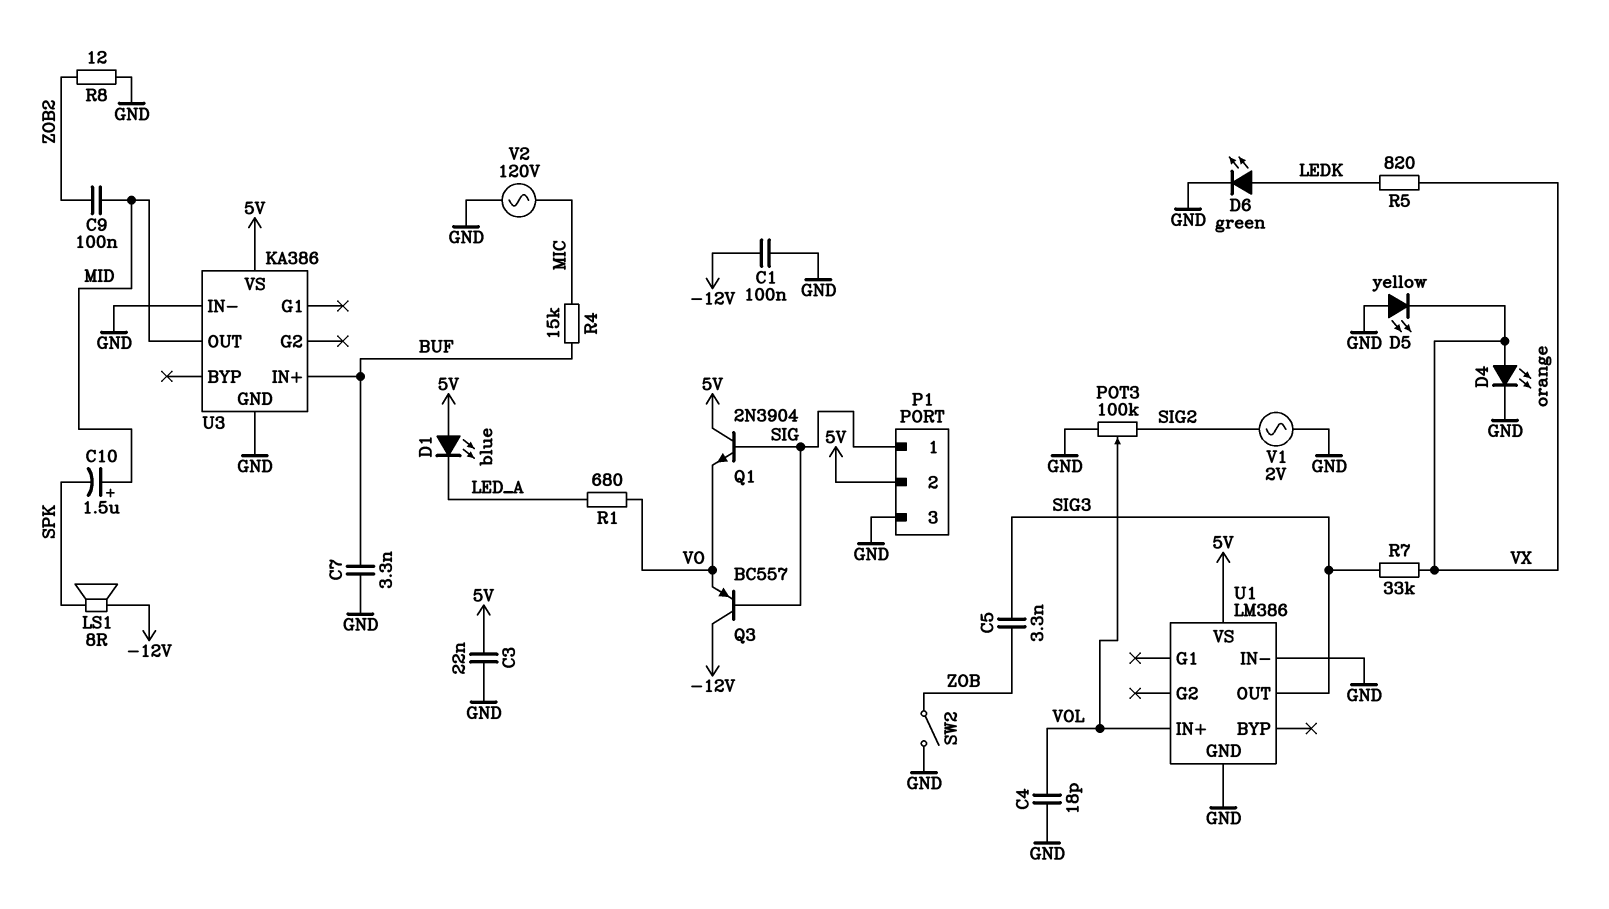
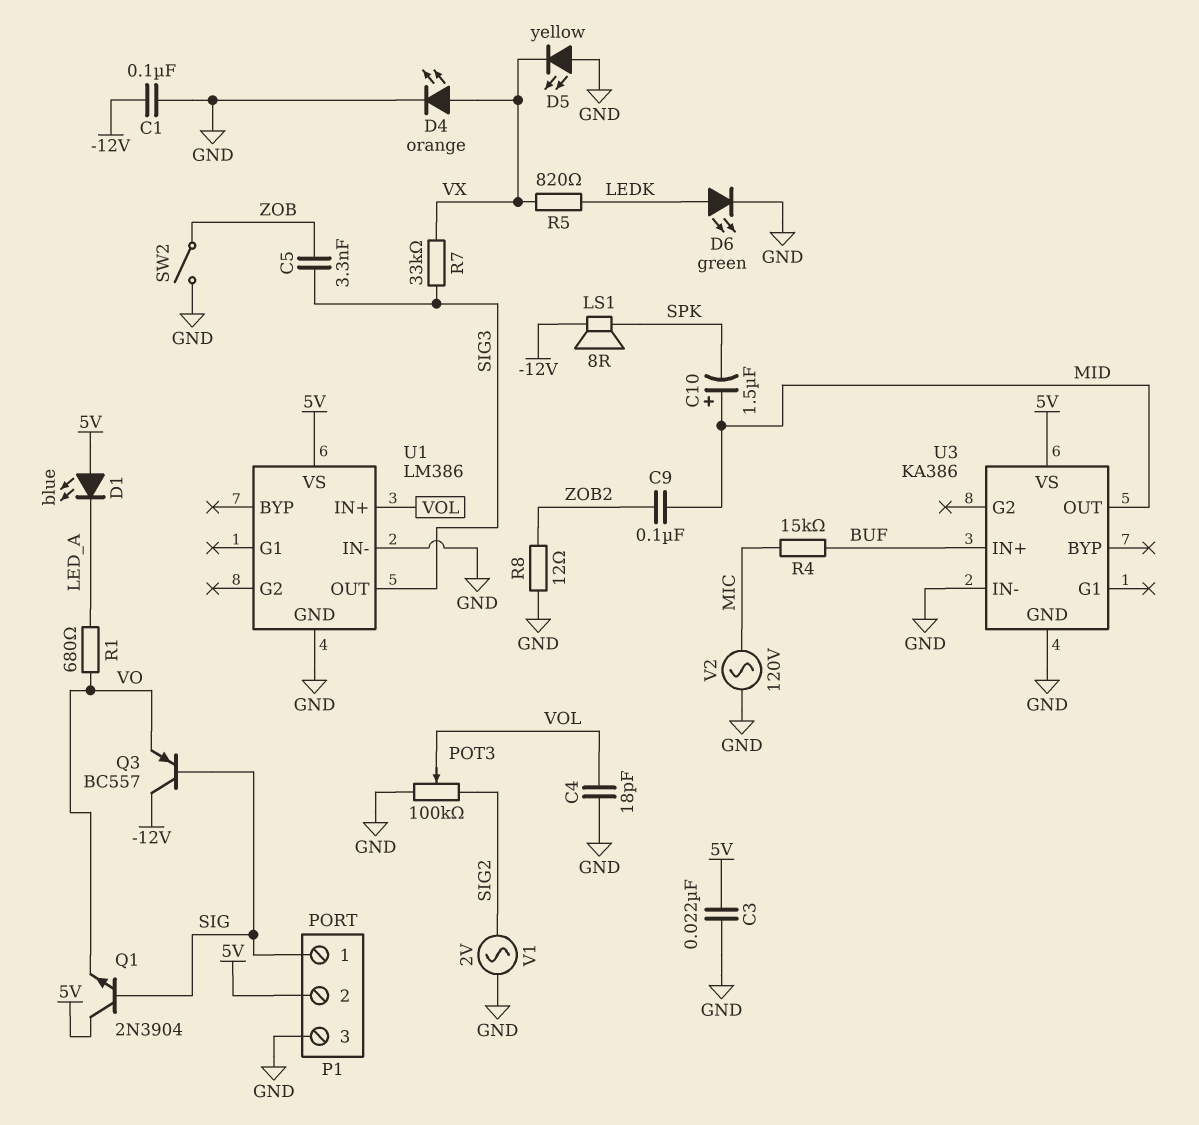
C7: 3.3nF (BUF, GND) -> none

